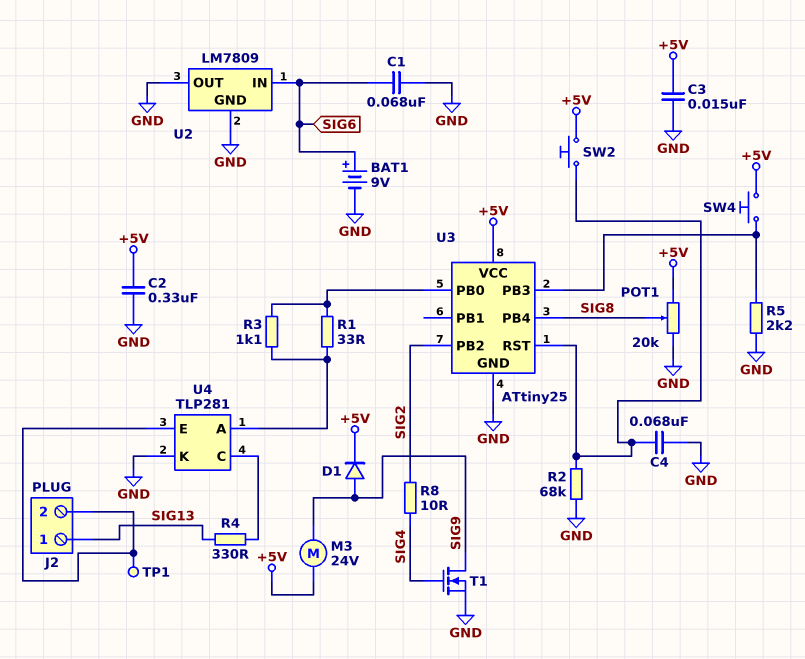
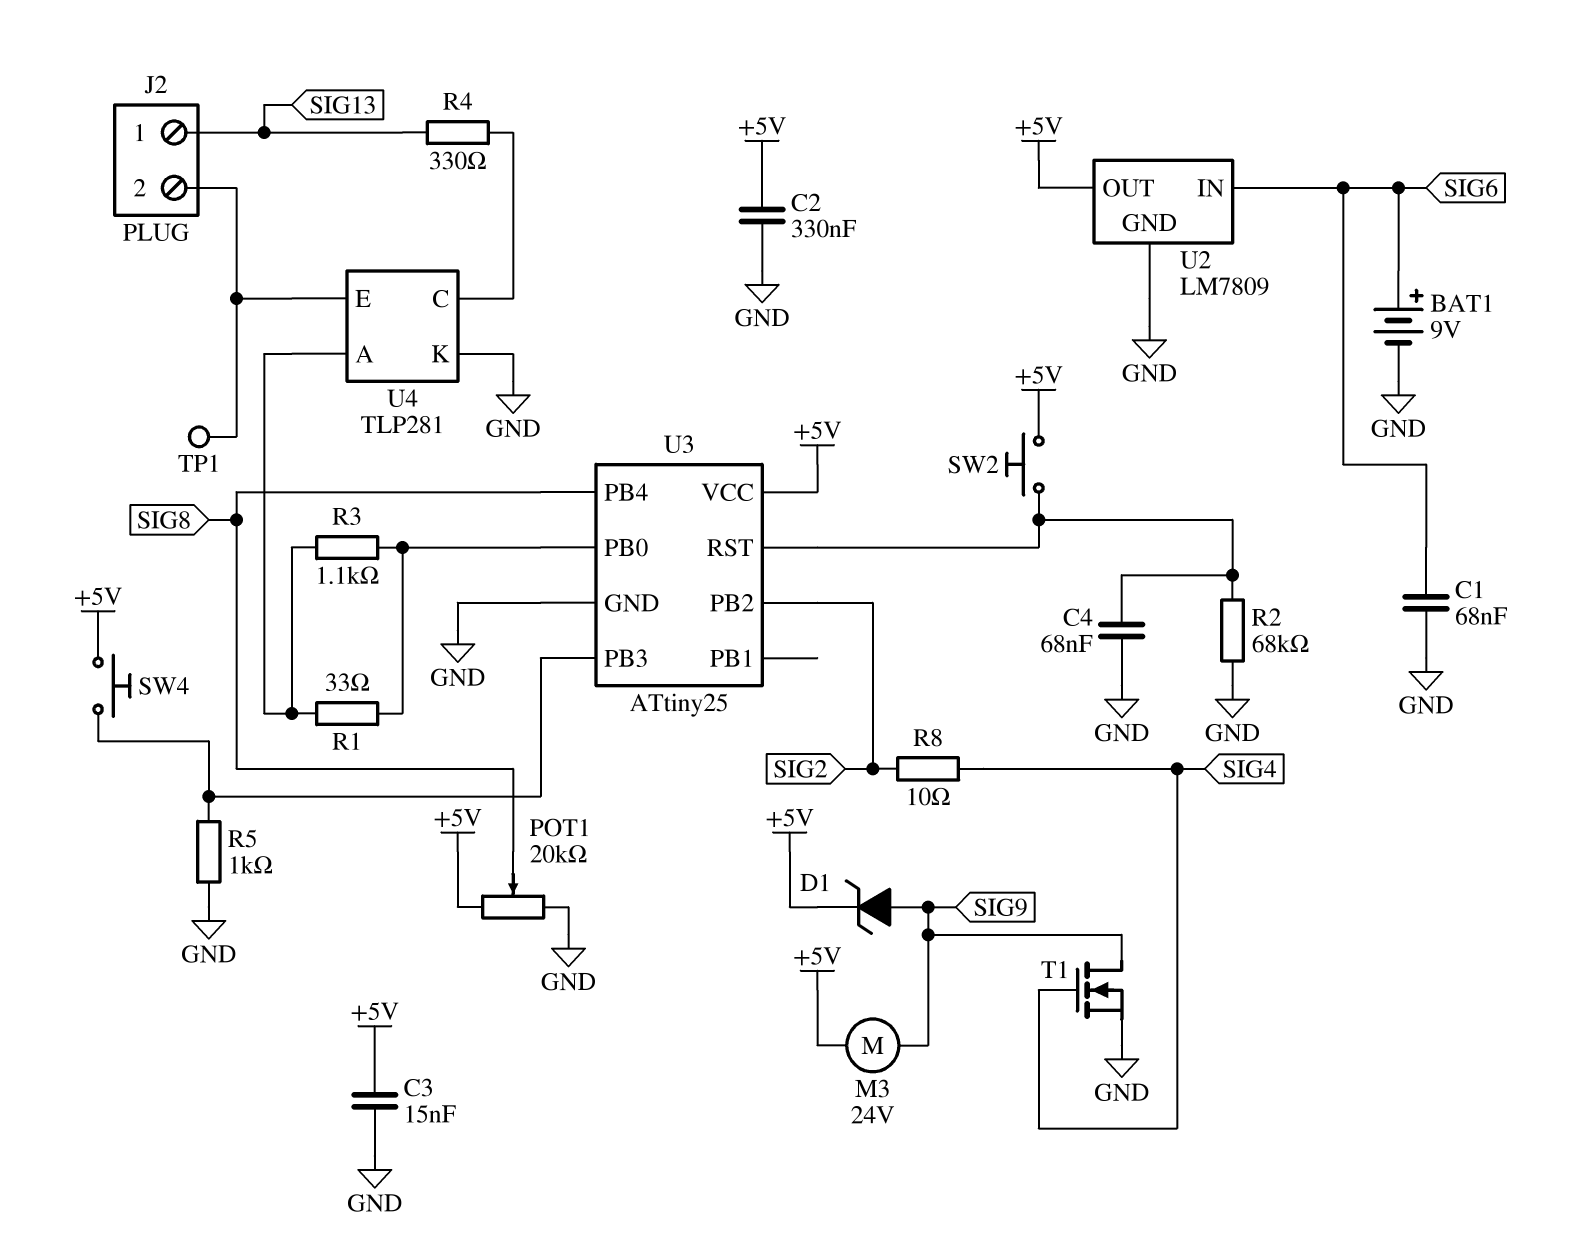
D1: diode (A SIG9, K +5V) -> zener (A SIG9, K +5V)
R5: 2.2k (GND, U3/PB3) -> 1k (GND, U3/PB3)
U2 pin OUT: GND -> +5V

